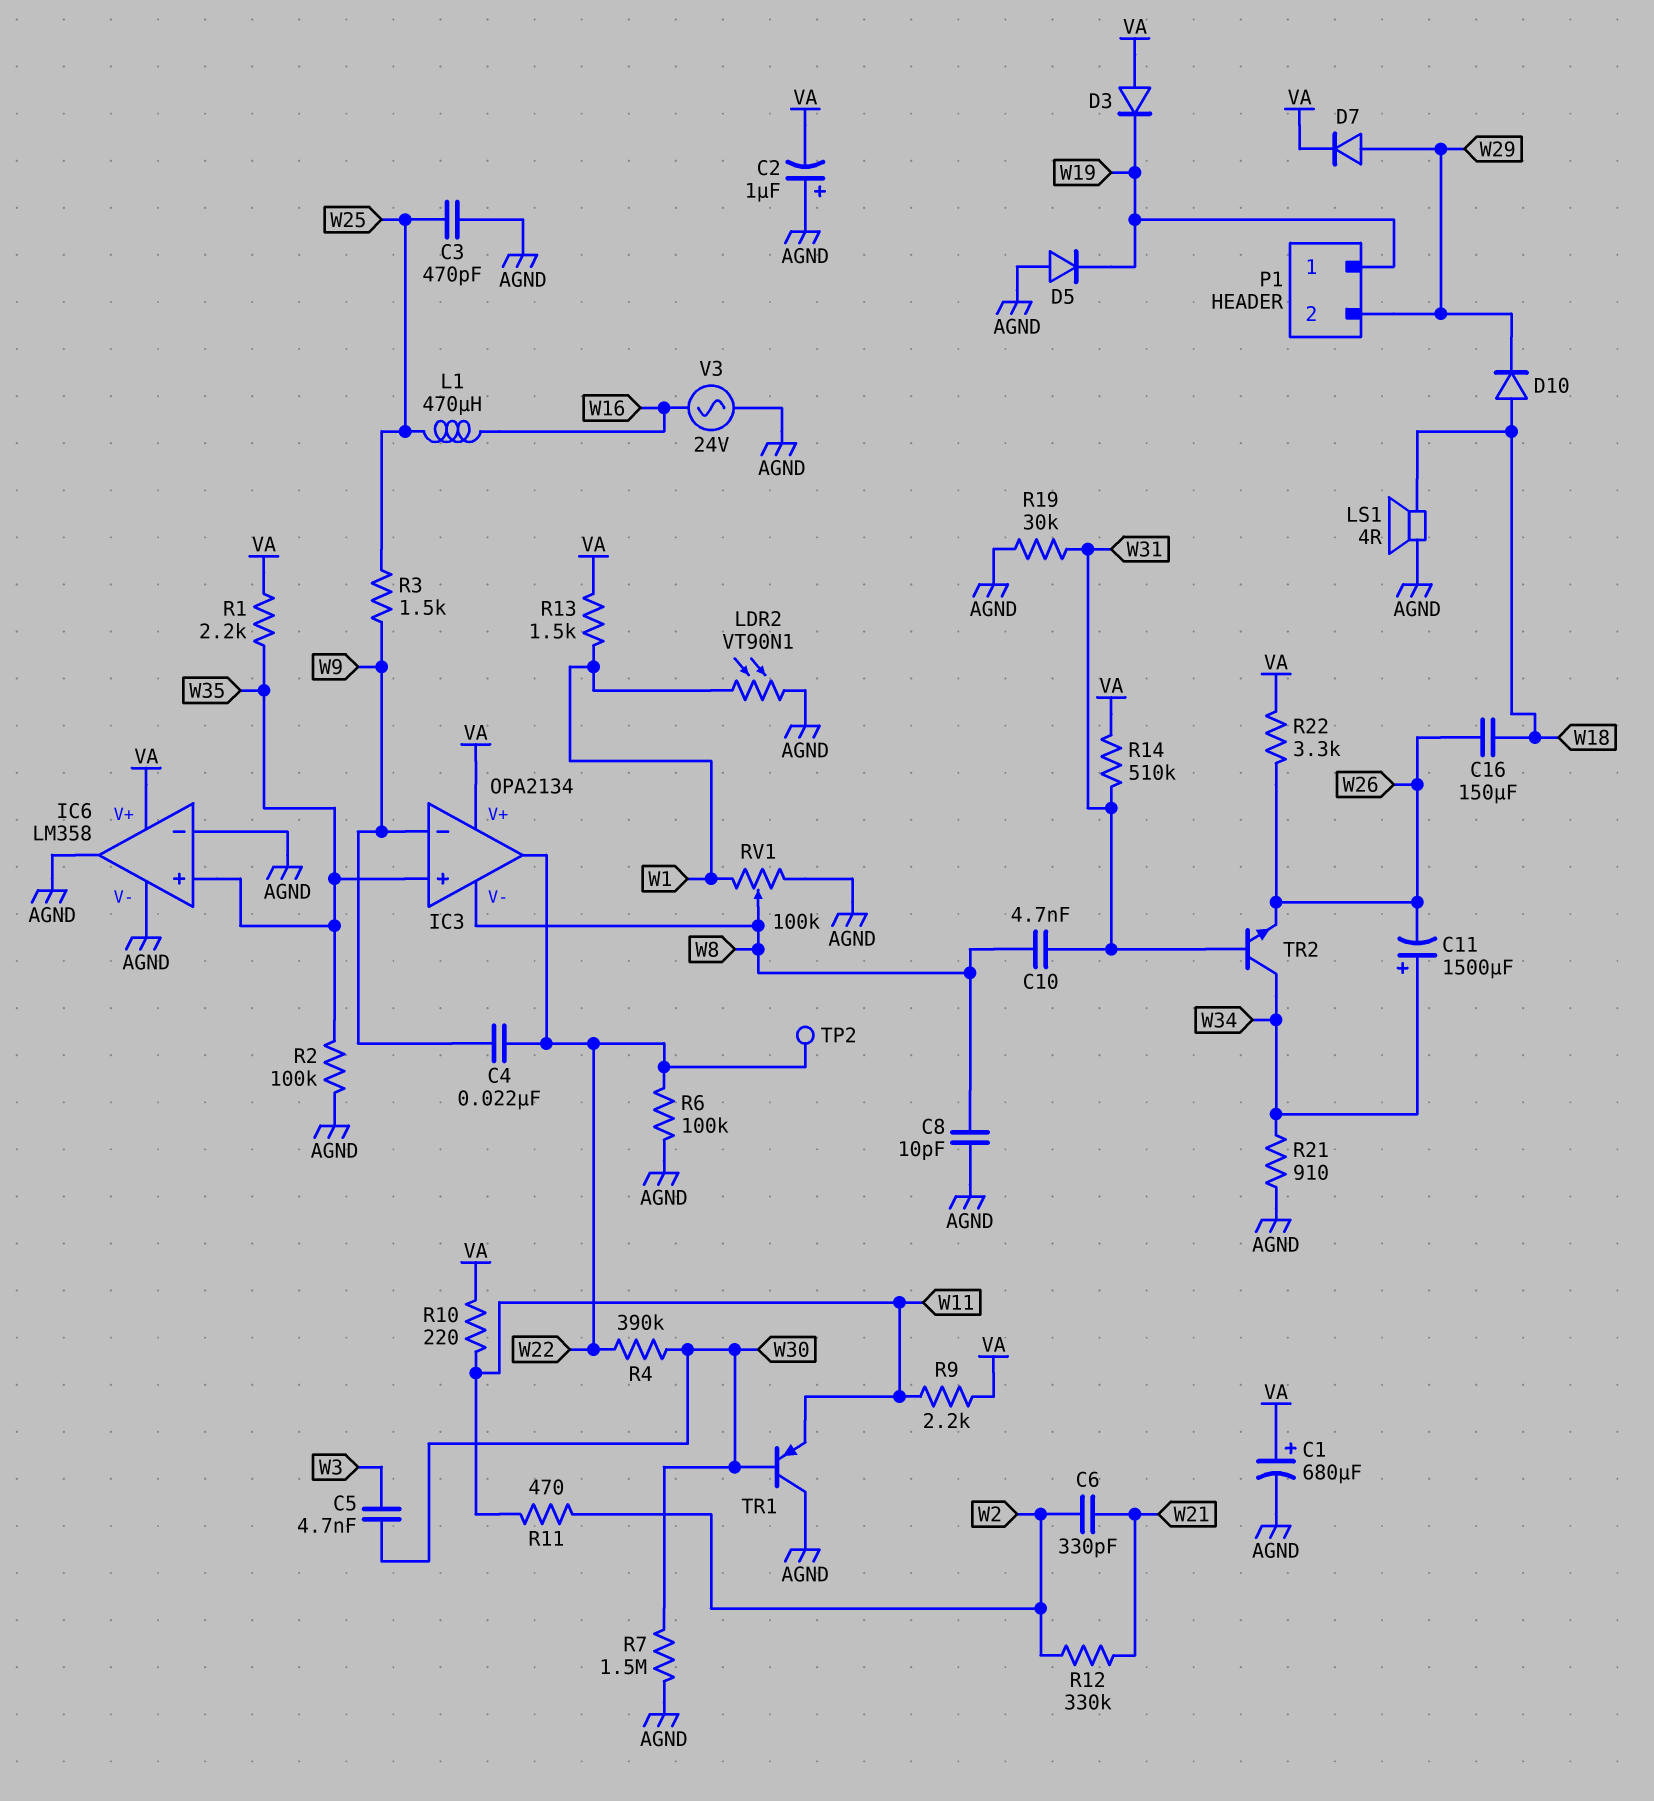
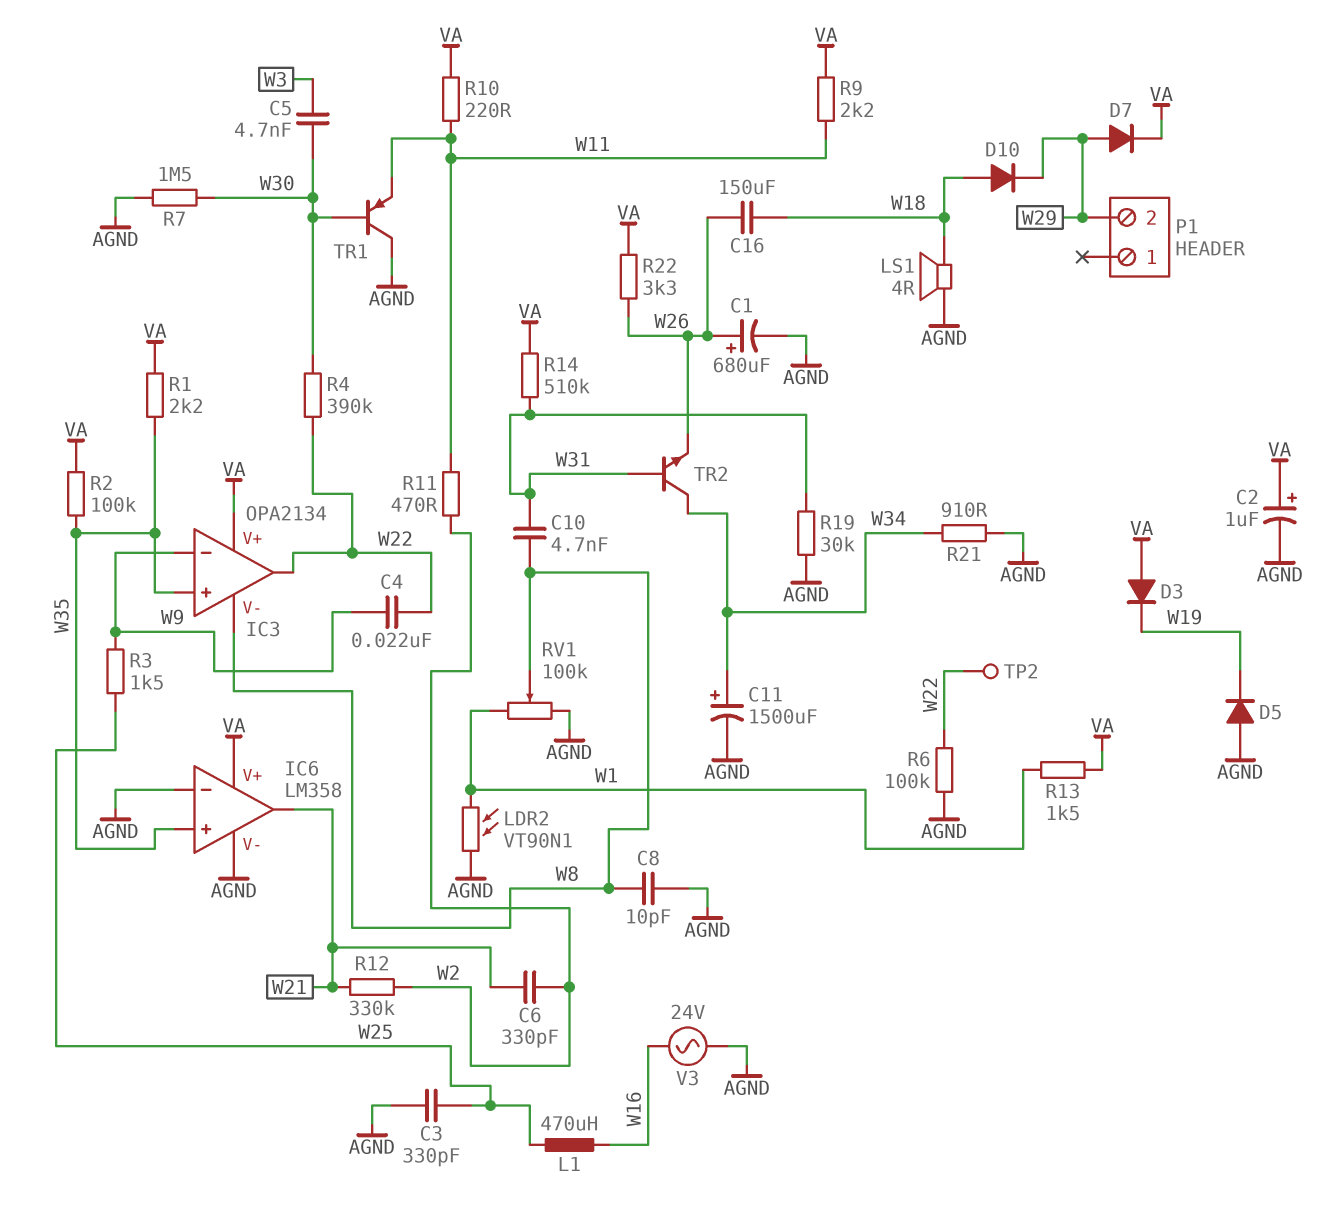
C1: 680uF (plus VA, minus AGND) -> 680uF (plus W26, minus AGND)
C2: 1uF (plus AGND, minus VA) -> 1uF (plus VA, minus AGND)
C3: 470pF (AGND, W25) -> 330pF (AGND, W25)
C11: 1500uF (plus W34, minus W26) -> 1500uF (plus W34, minus AGND)
IC6 pin out: AGND -> W21
P1 pin 1: W19 -> none
R2: 100k (AGND, W35) -> 100k (VA, W35)

